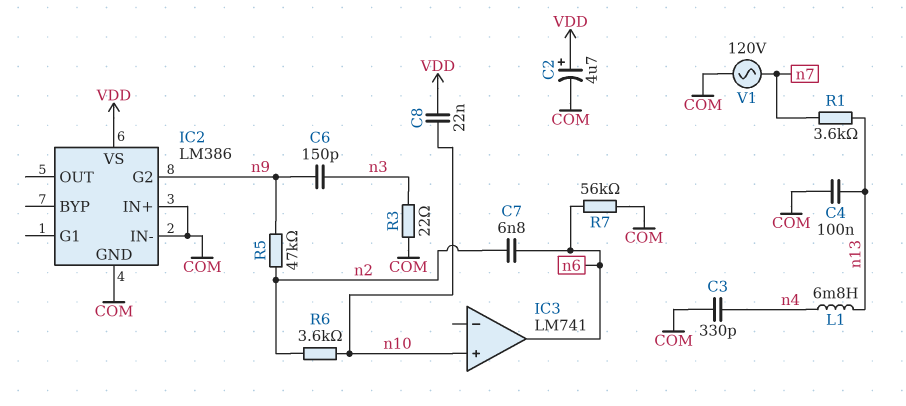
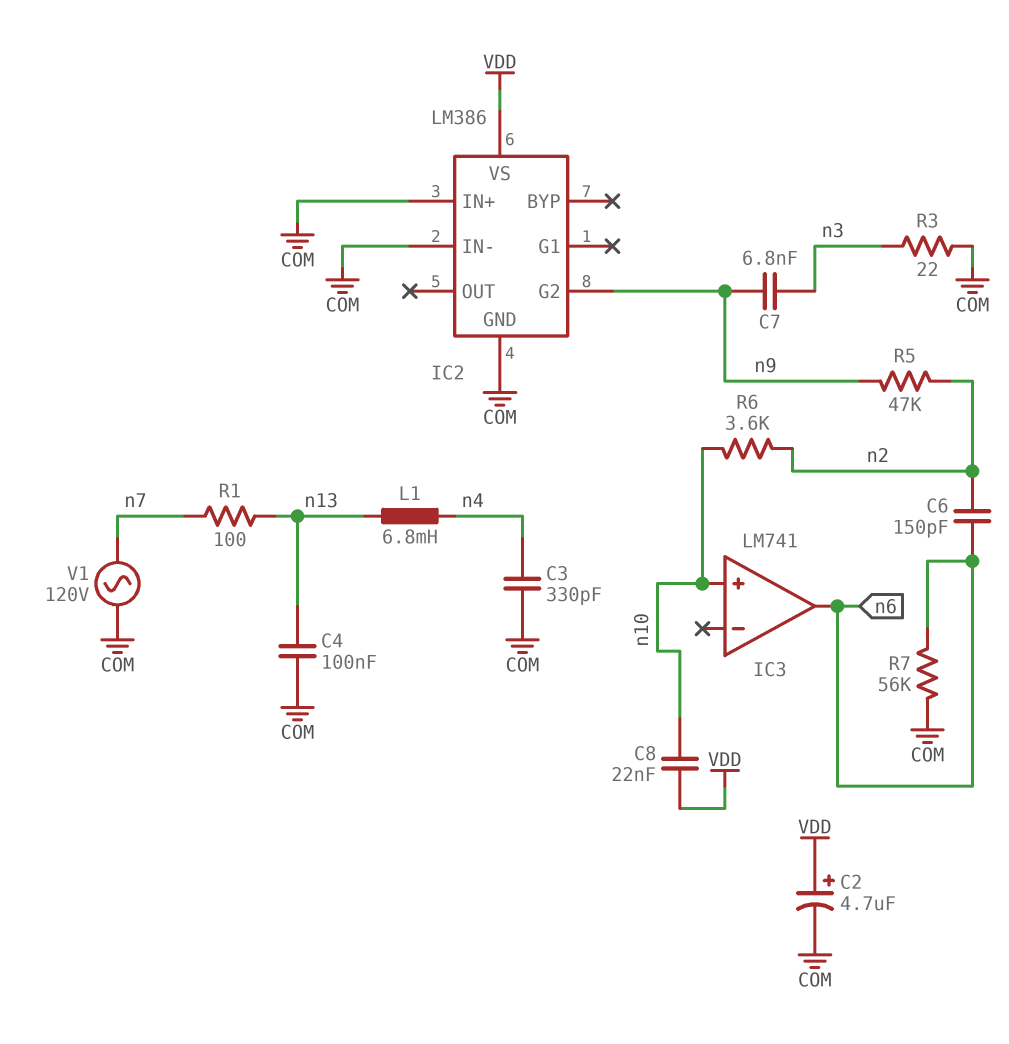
C6: 150pF (n3, n9) -> 150pF (n2, n6)
C7: 6.8nF (n2, n6) -> 6.8nF (n3, n9)
R1: 3.6k (n7, n13) -> 100 (n7, n13)

